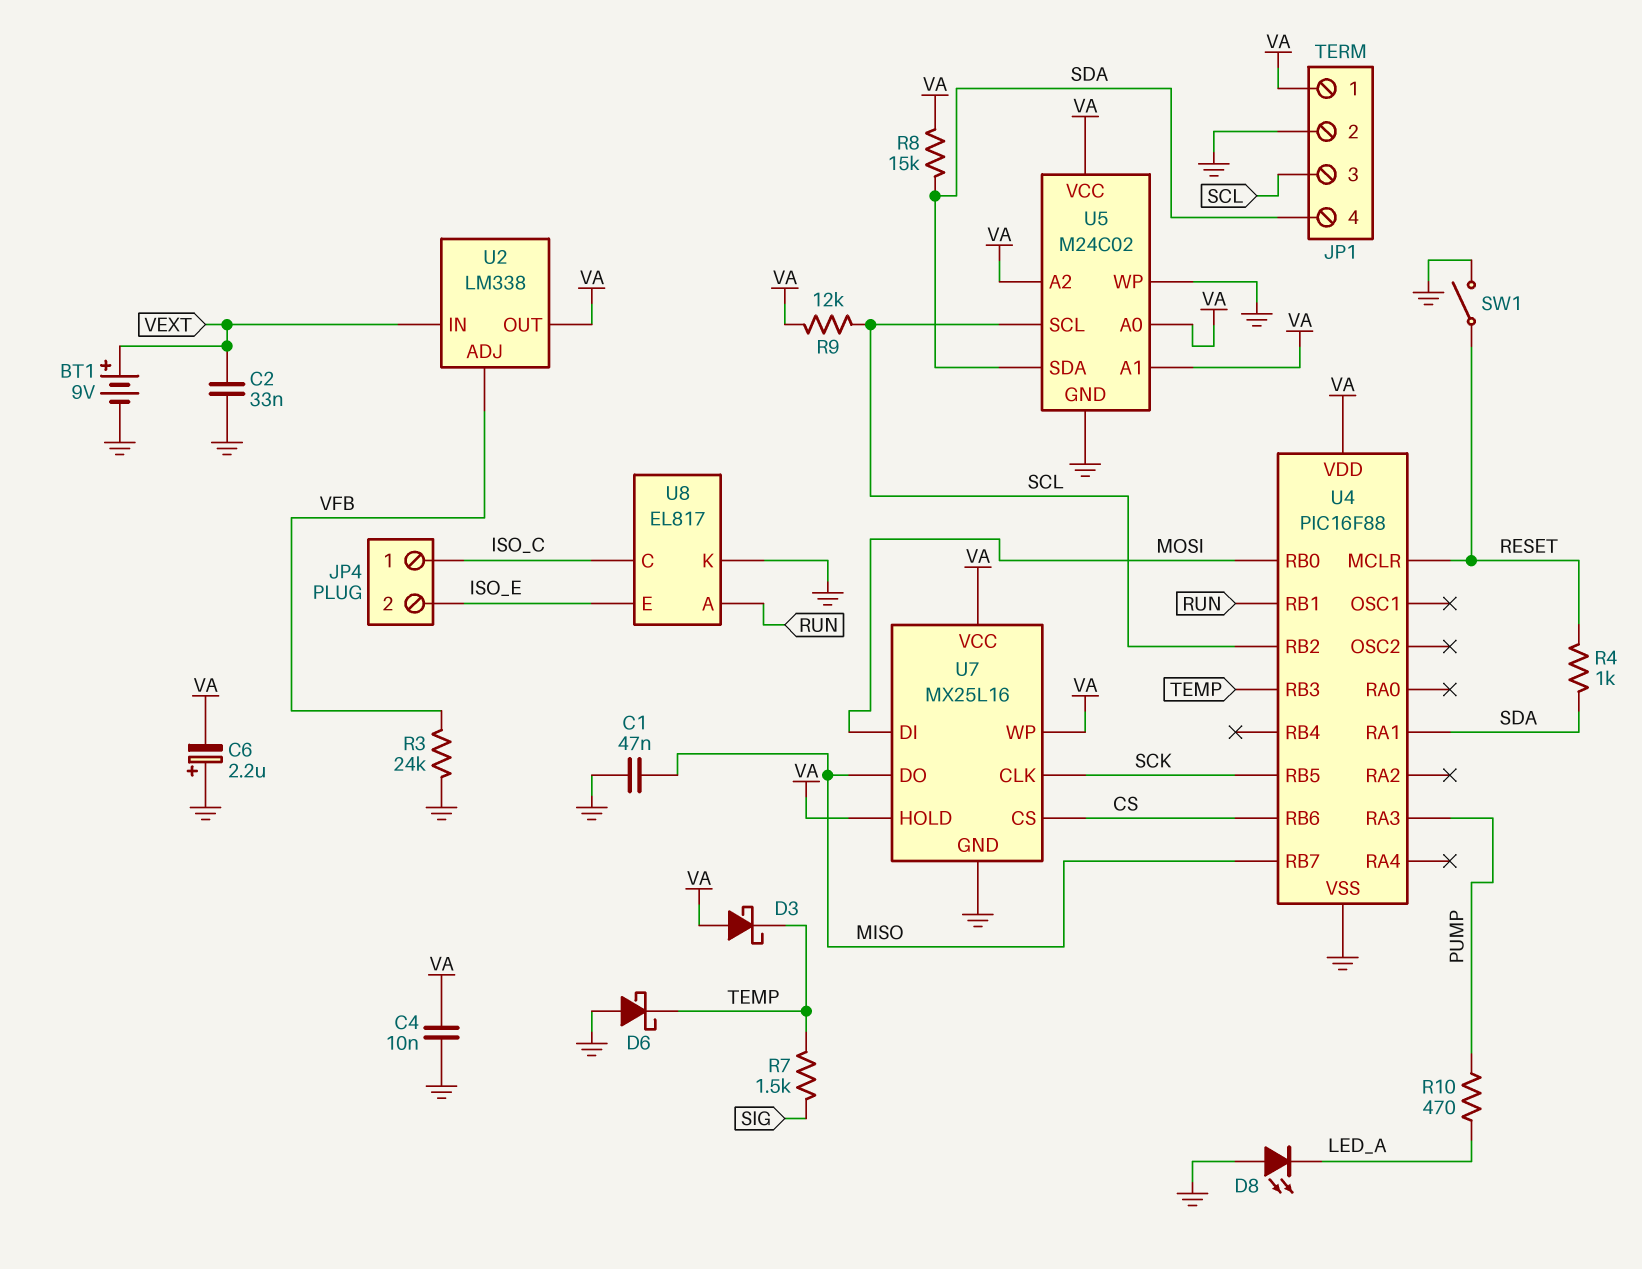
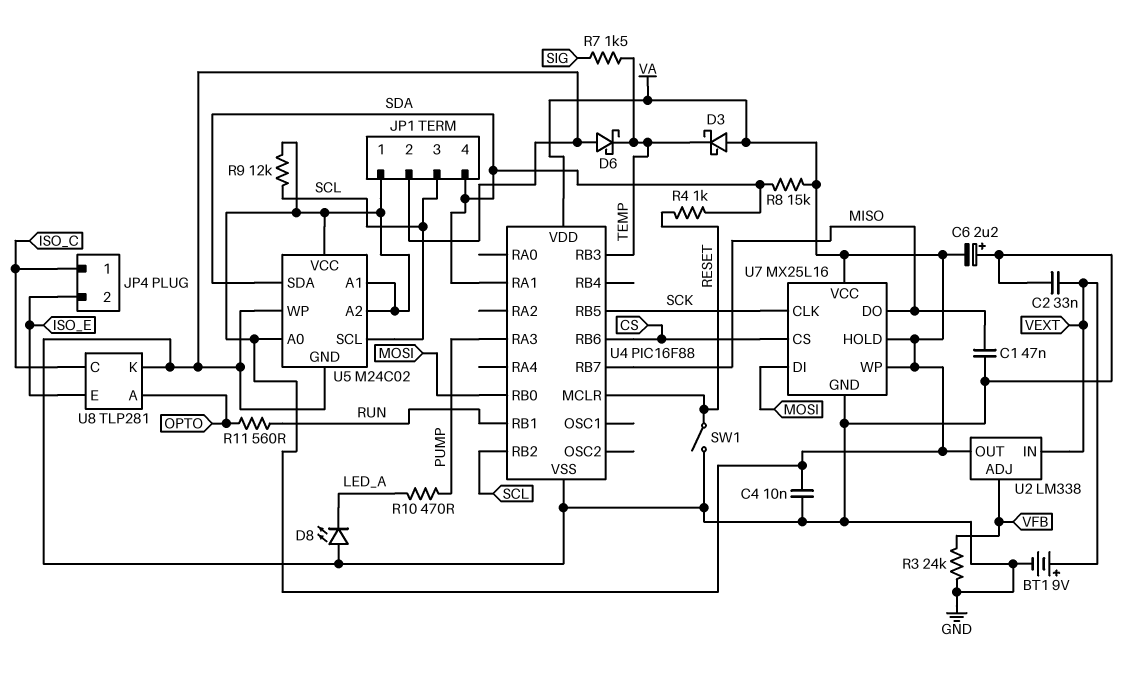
R11: none -> 560 (OPTO, RUN)
U8: EL817 -> TLP281
U8 pin A: RUN -> OPTO

